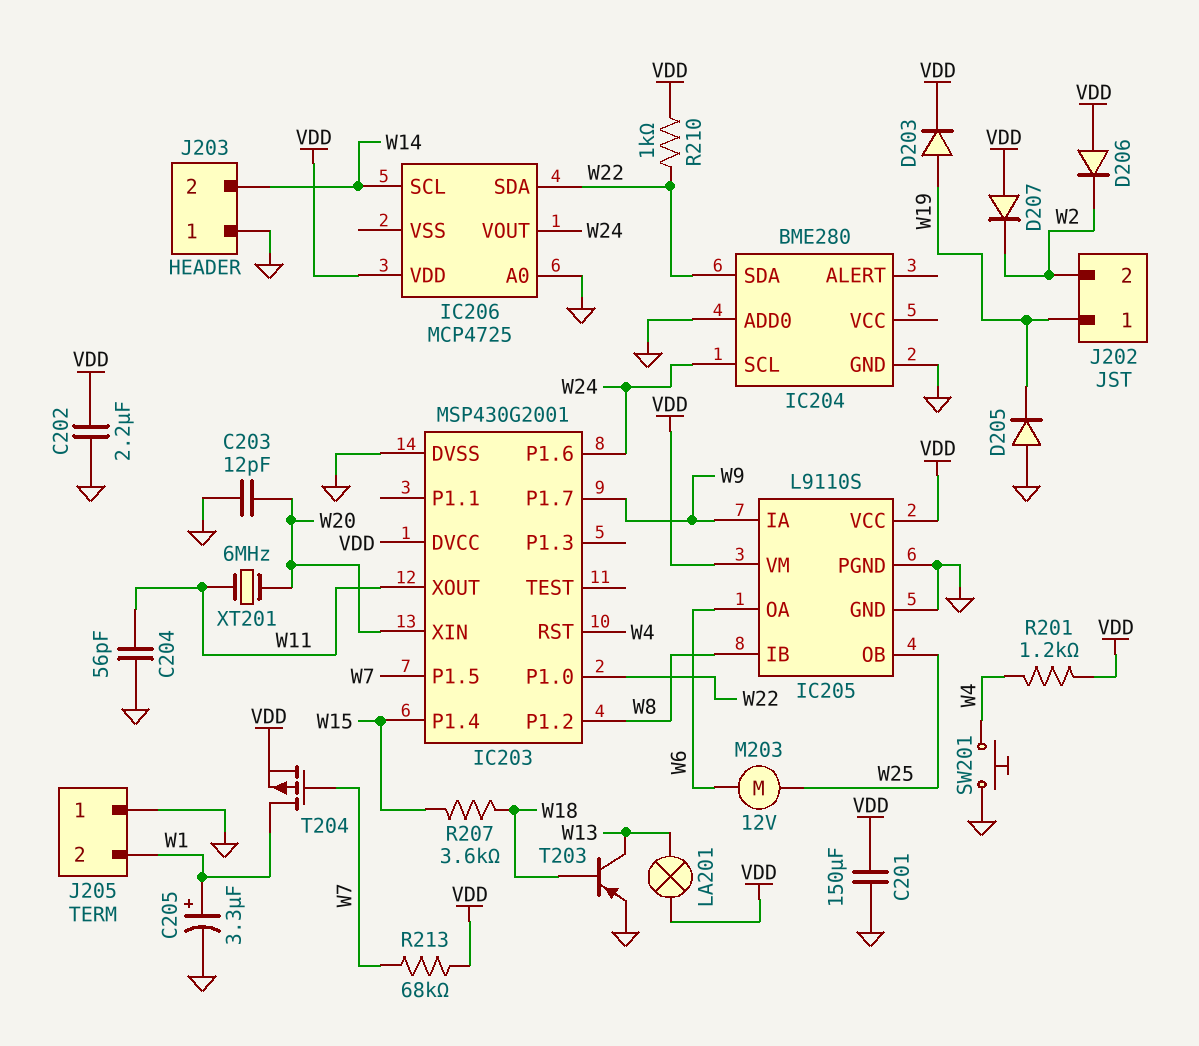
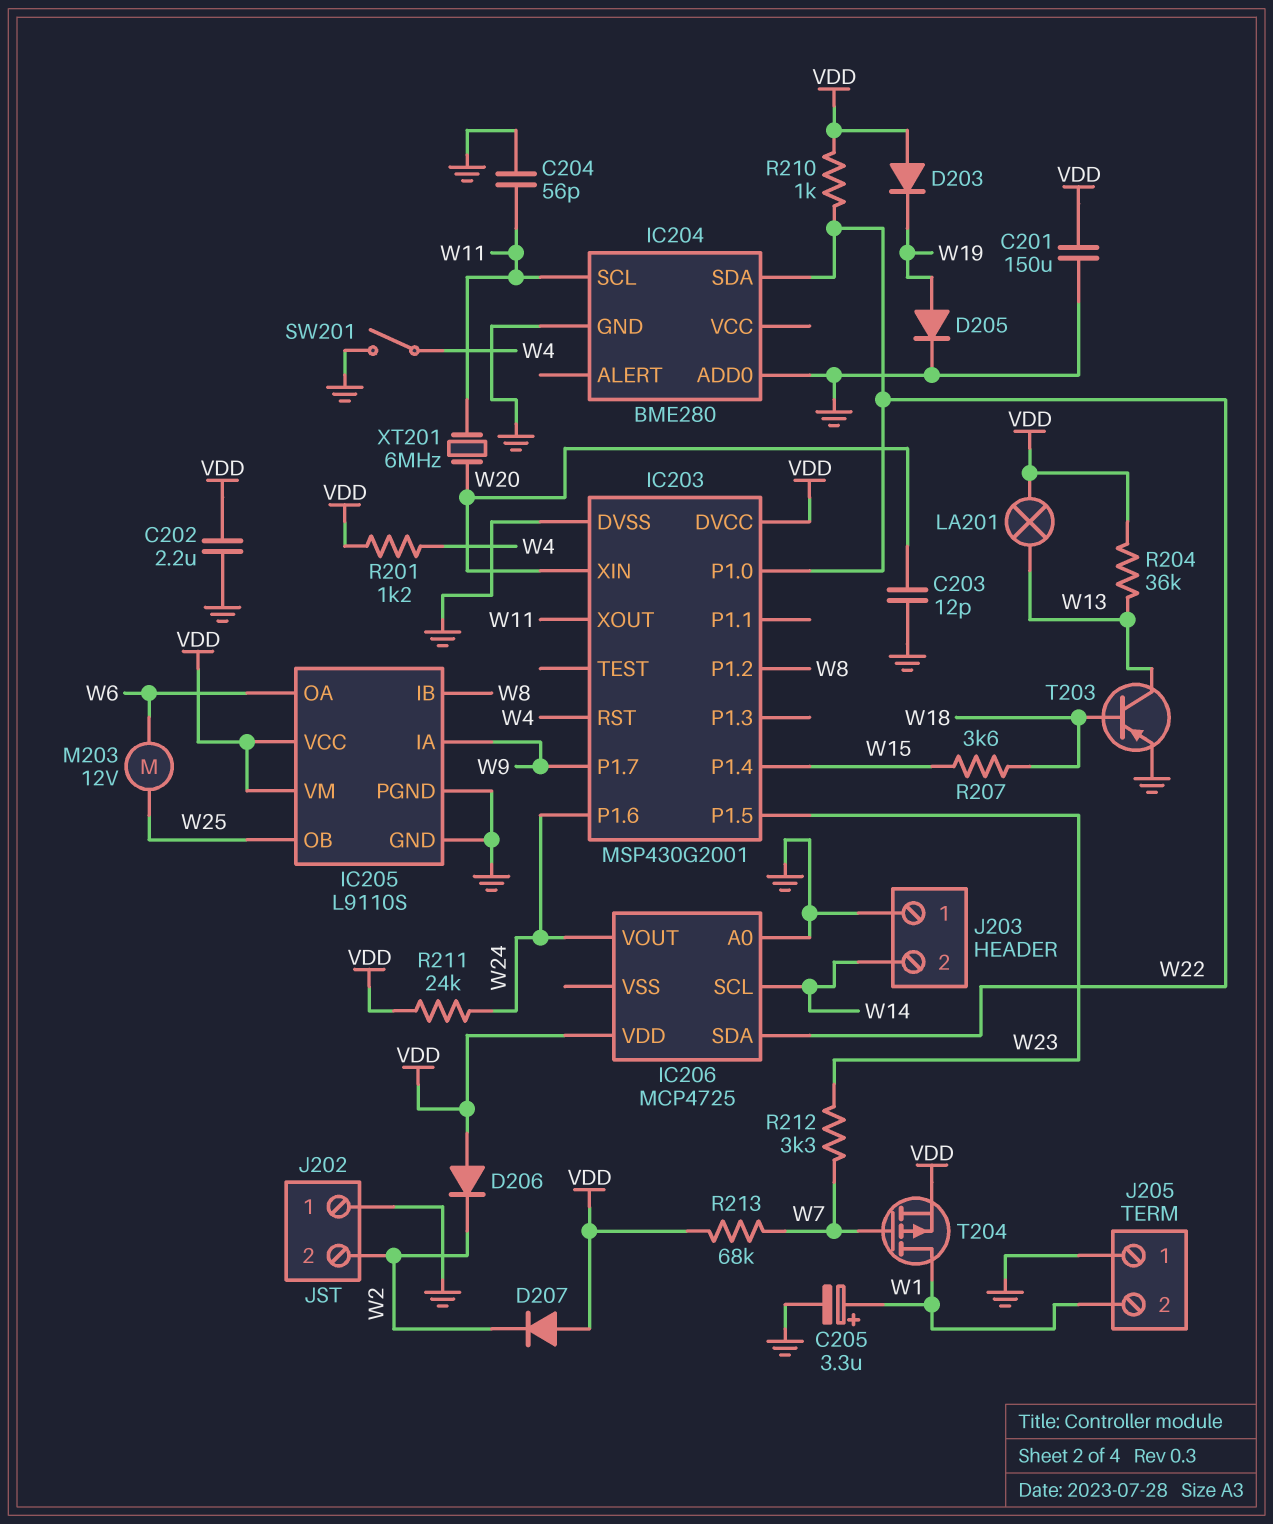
D203: diode (A W19, K VDD) -> diode (A VDD, K W19)
D205: diode (A GND, K W19) -> diode (A W19, K GND)
IC203 pin P1.5: W7 -> W23
IC204 pin SCL: W24 -> W11
J202 pin 1: W19 -> GND
R204: none -> 36k (VDD, W13)
R211: none -> 24k (VDD, W24)
R212: none -> 3.3k (W7, W23)
SW201: button (GND, W4) -> switch (GND, W4)

